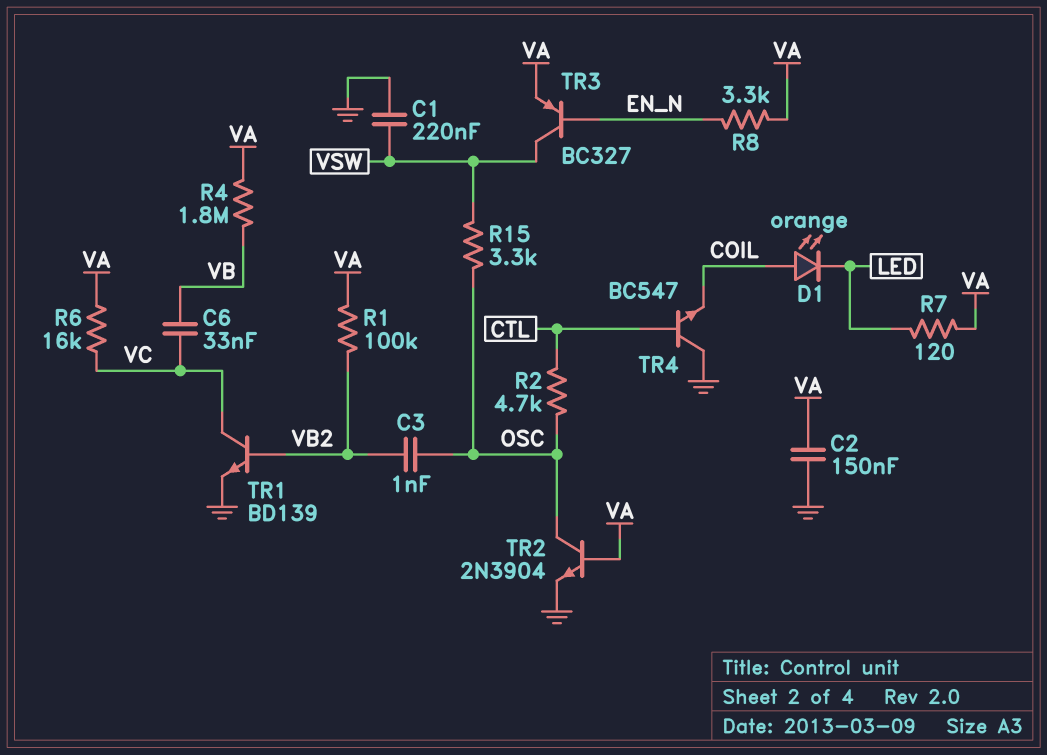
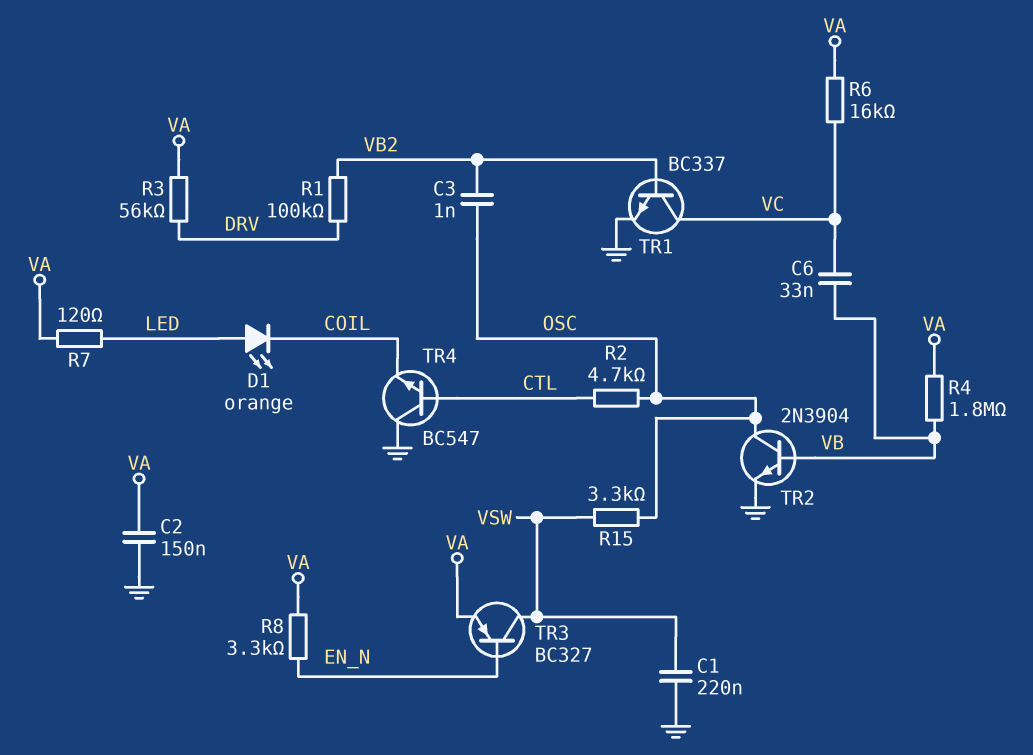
D1: LED orange (A COIL, K LED) -> LED orange (A LED, K COIL)
R1: 100k (VA, VB2) -> 100k (DRV, VB2)
R3: none -> 56k (DRV, VA)
TR1: NPN BD139 (B VB2, C VC, E GND) -> NPN BC337 (B VB2, C VC, E GND)
TR2: NPN 2N3904 (B VA, C OSC, E GND) -> NPN 2N3904 (B VB, C OSC, E GND)

